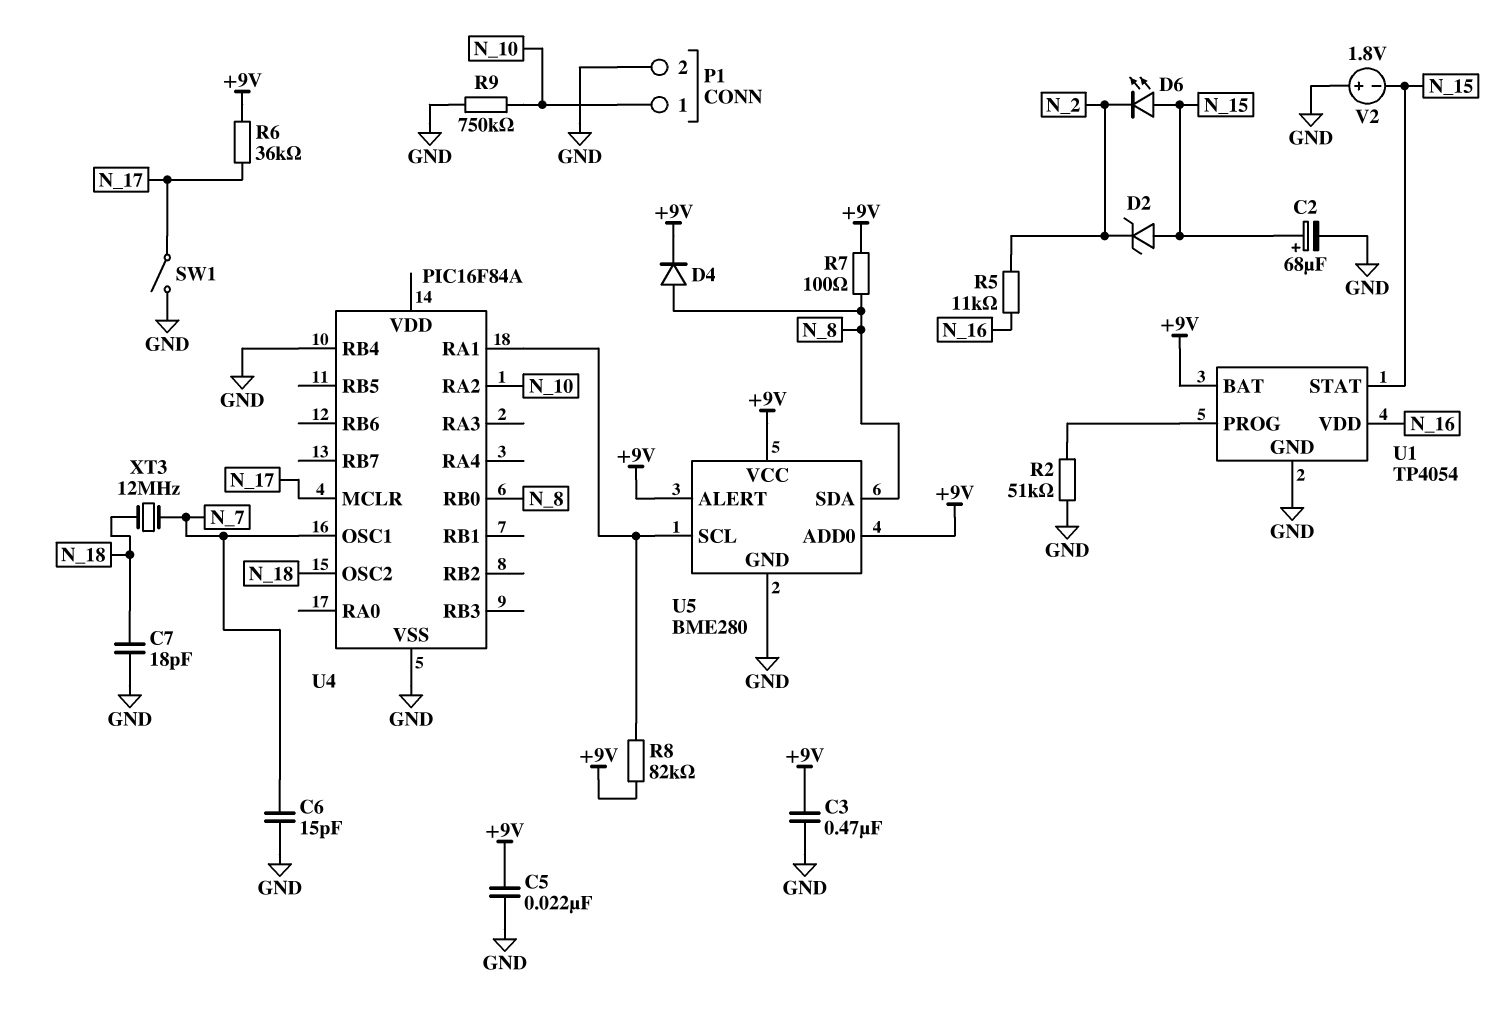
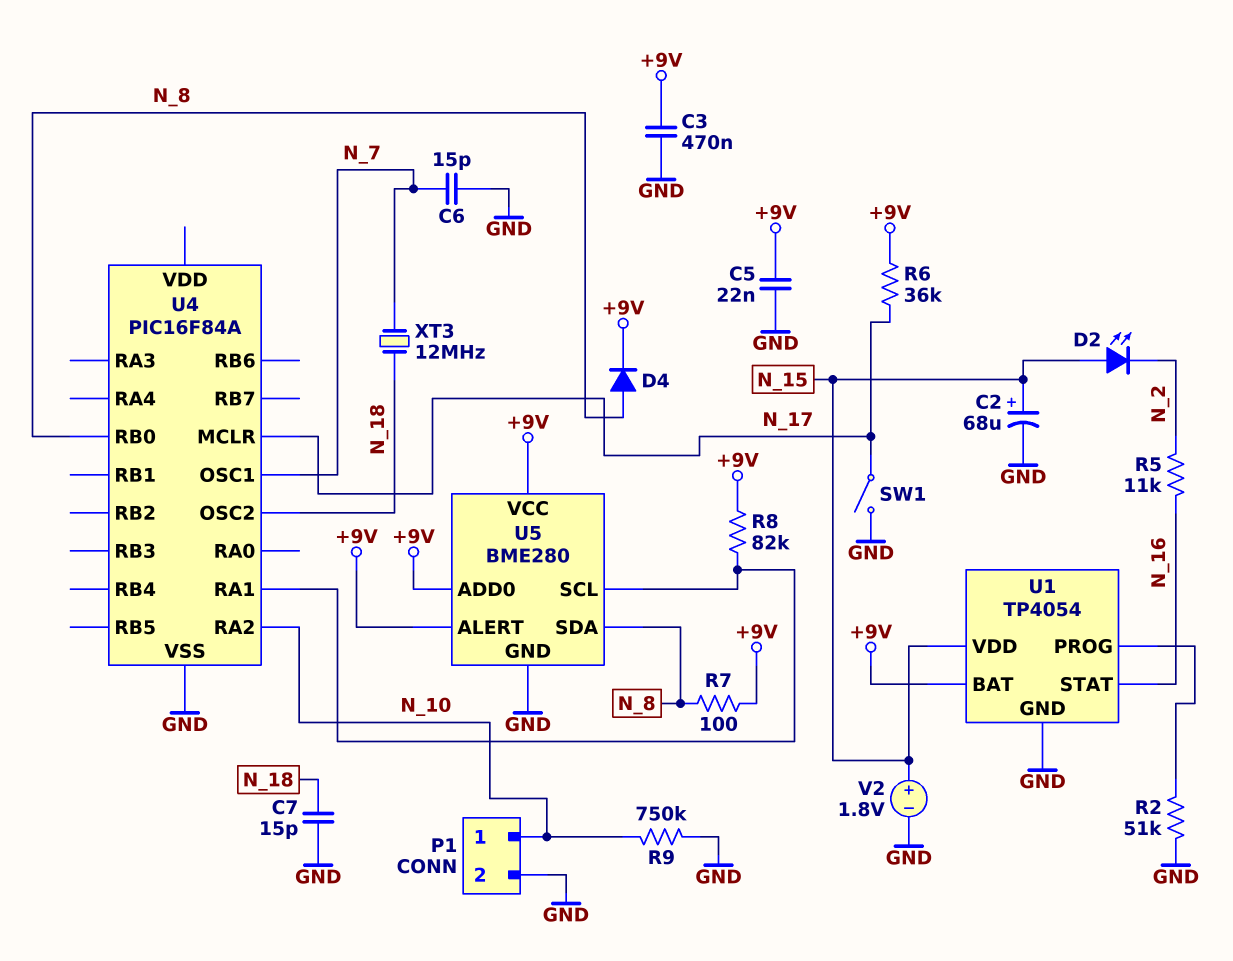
C7: 18pF (GND, N_18) -> 15pF (GND, N_18)
D2: zener (A N_15, K N_2) -> LED (A N_15, K N_2)
D6: LED (A N_15, K N_2) -> none
U1 pin STAT: N_15 -> N_16
U1 pin VDD: N_16 -> N_15
U4 pin RB4: GND -> none
V2: 1.8V (plus GND, minus N_15) -> 1.8V (plus N_15, minus GND)

